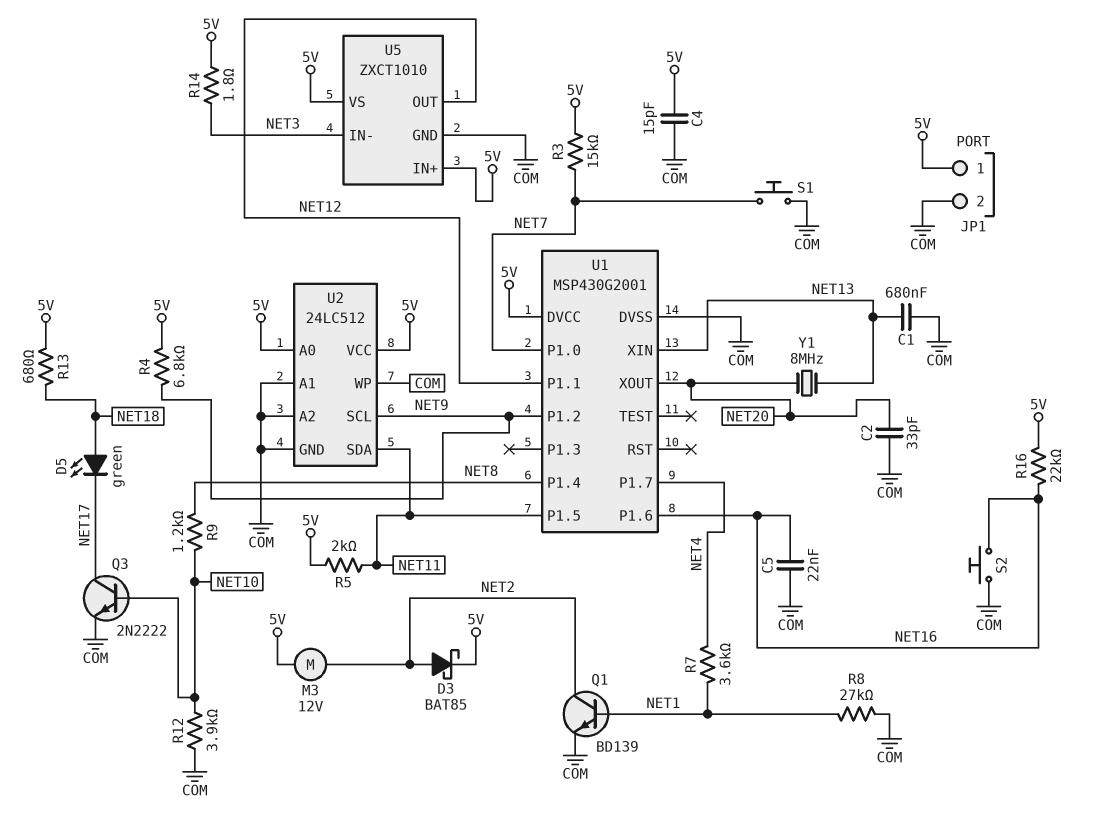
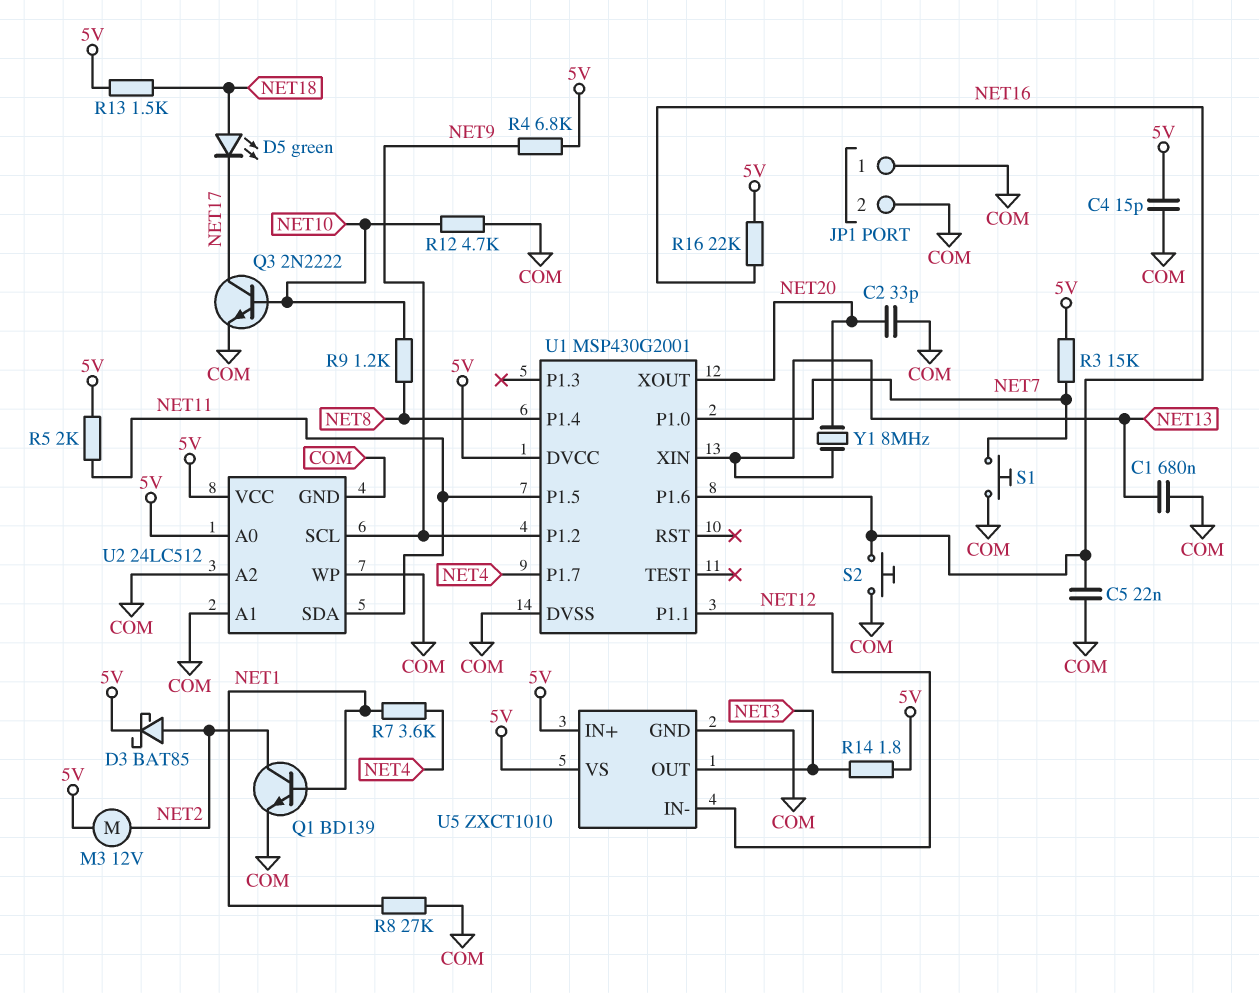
JP1 pin 1: 5V -> COM
R12: 3.9k (COM, NET10) -> 4.7k (COM, NET10)
R13: 680 (5V, NET18) -> 1.5k (5V, NET18)
U5 pin IN-: NET3 -> NET12
U5 pin OUT: NET12 -> NET3

